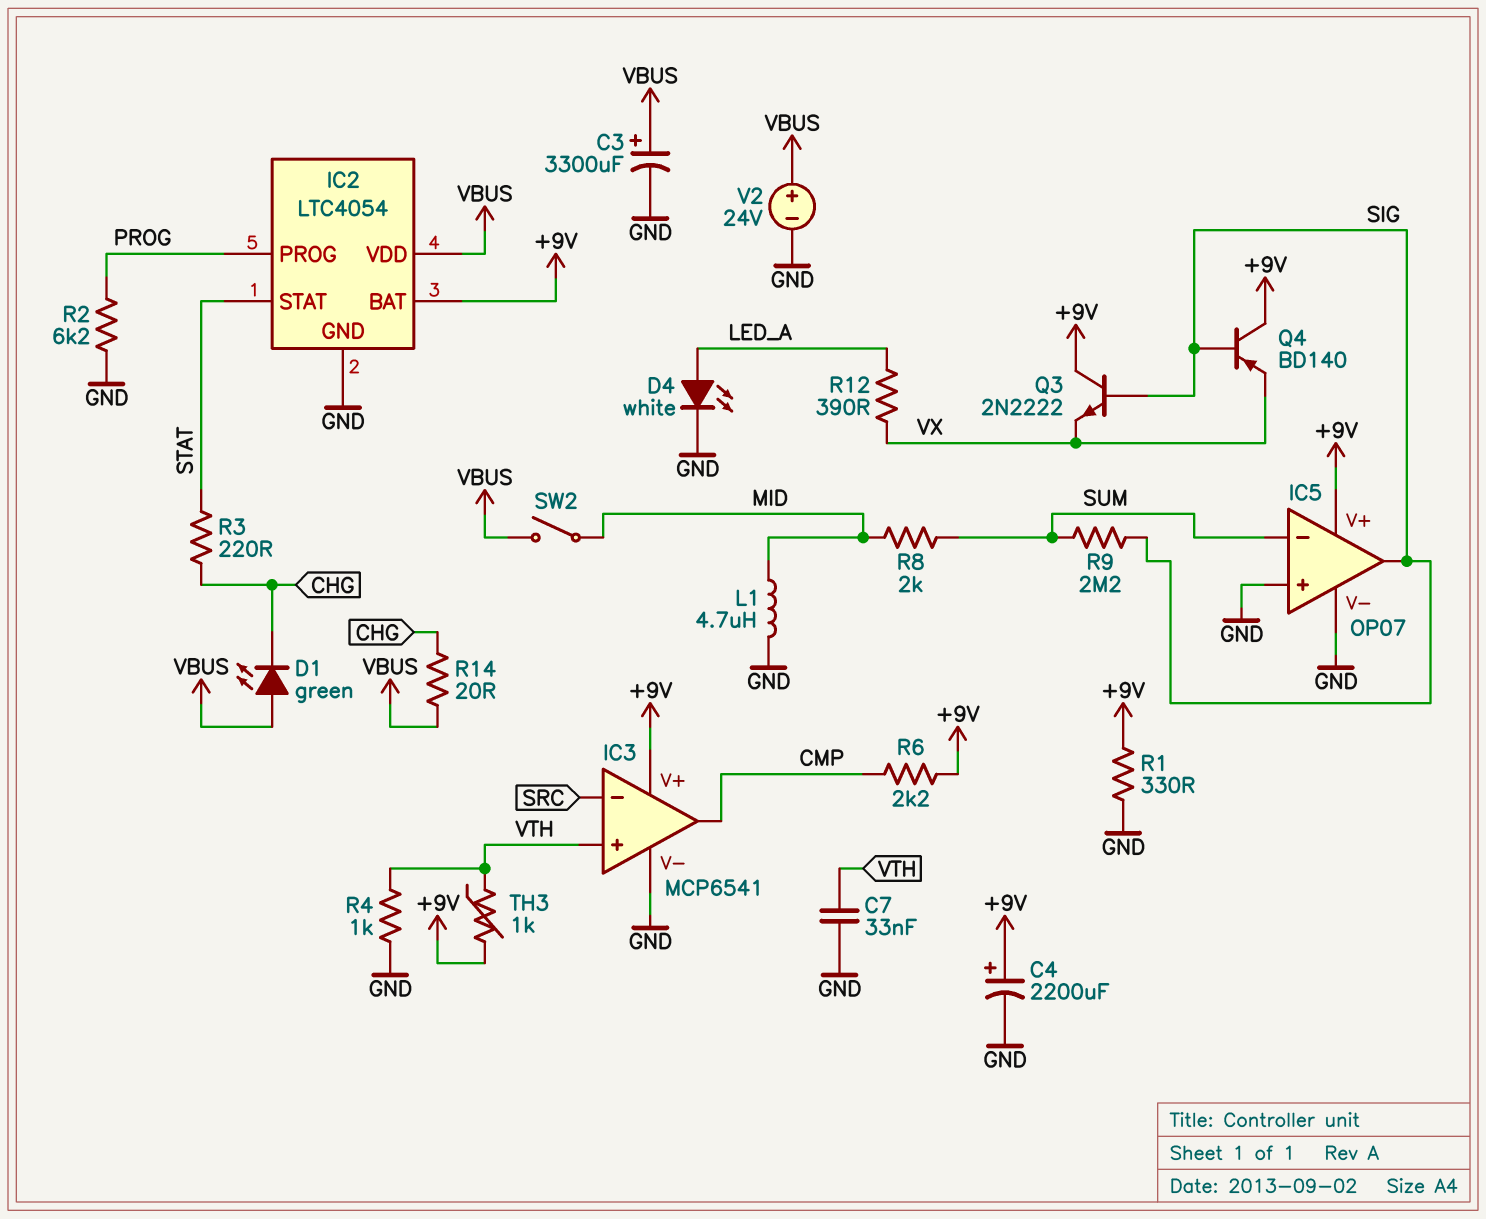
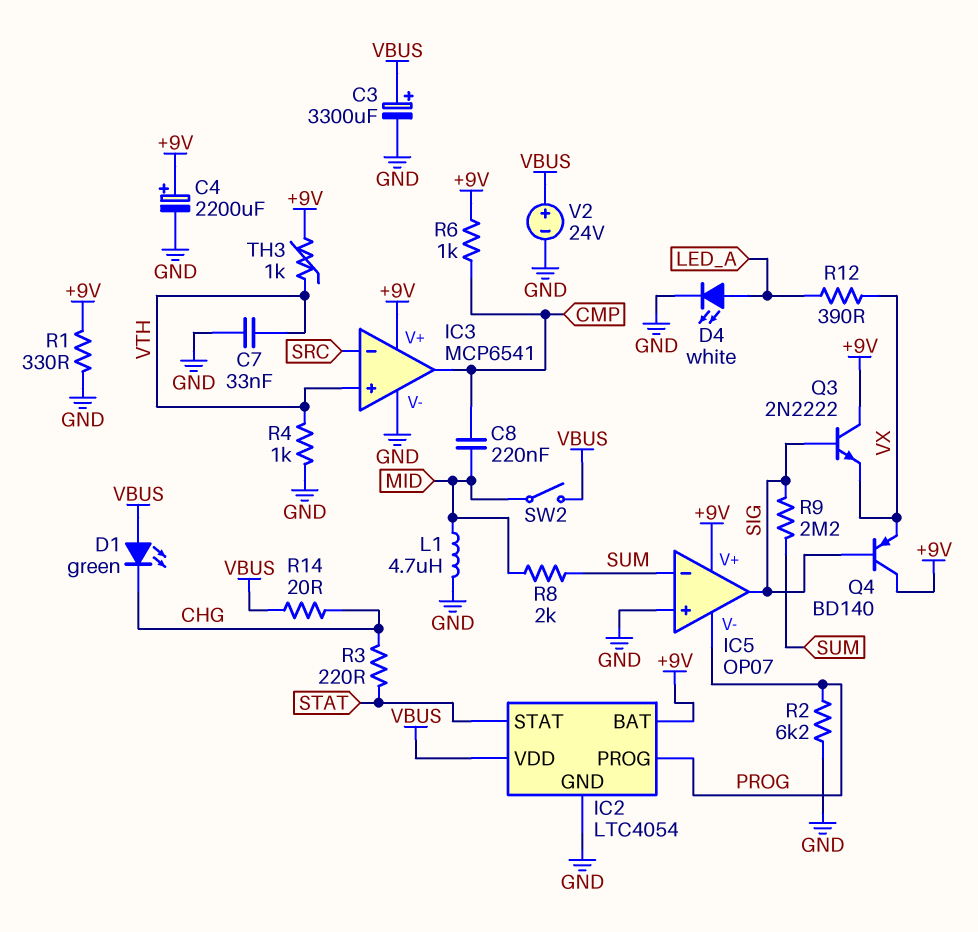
C8: none -> 220nF (CMP, MID)
IC5 pin V-: GND -> PROG
R6: 2.2k (+9V, CMP) -> 1k (+9V, CMP)

